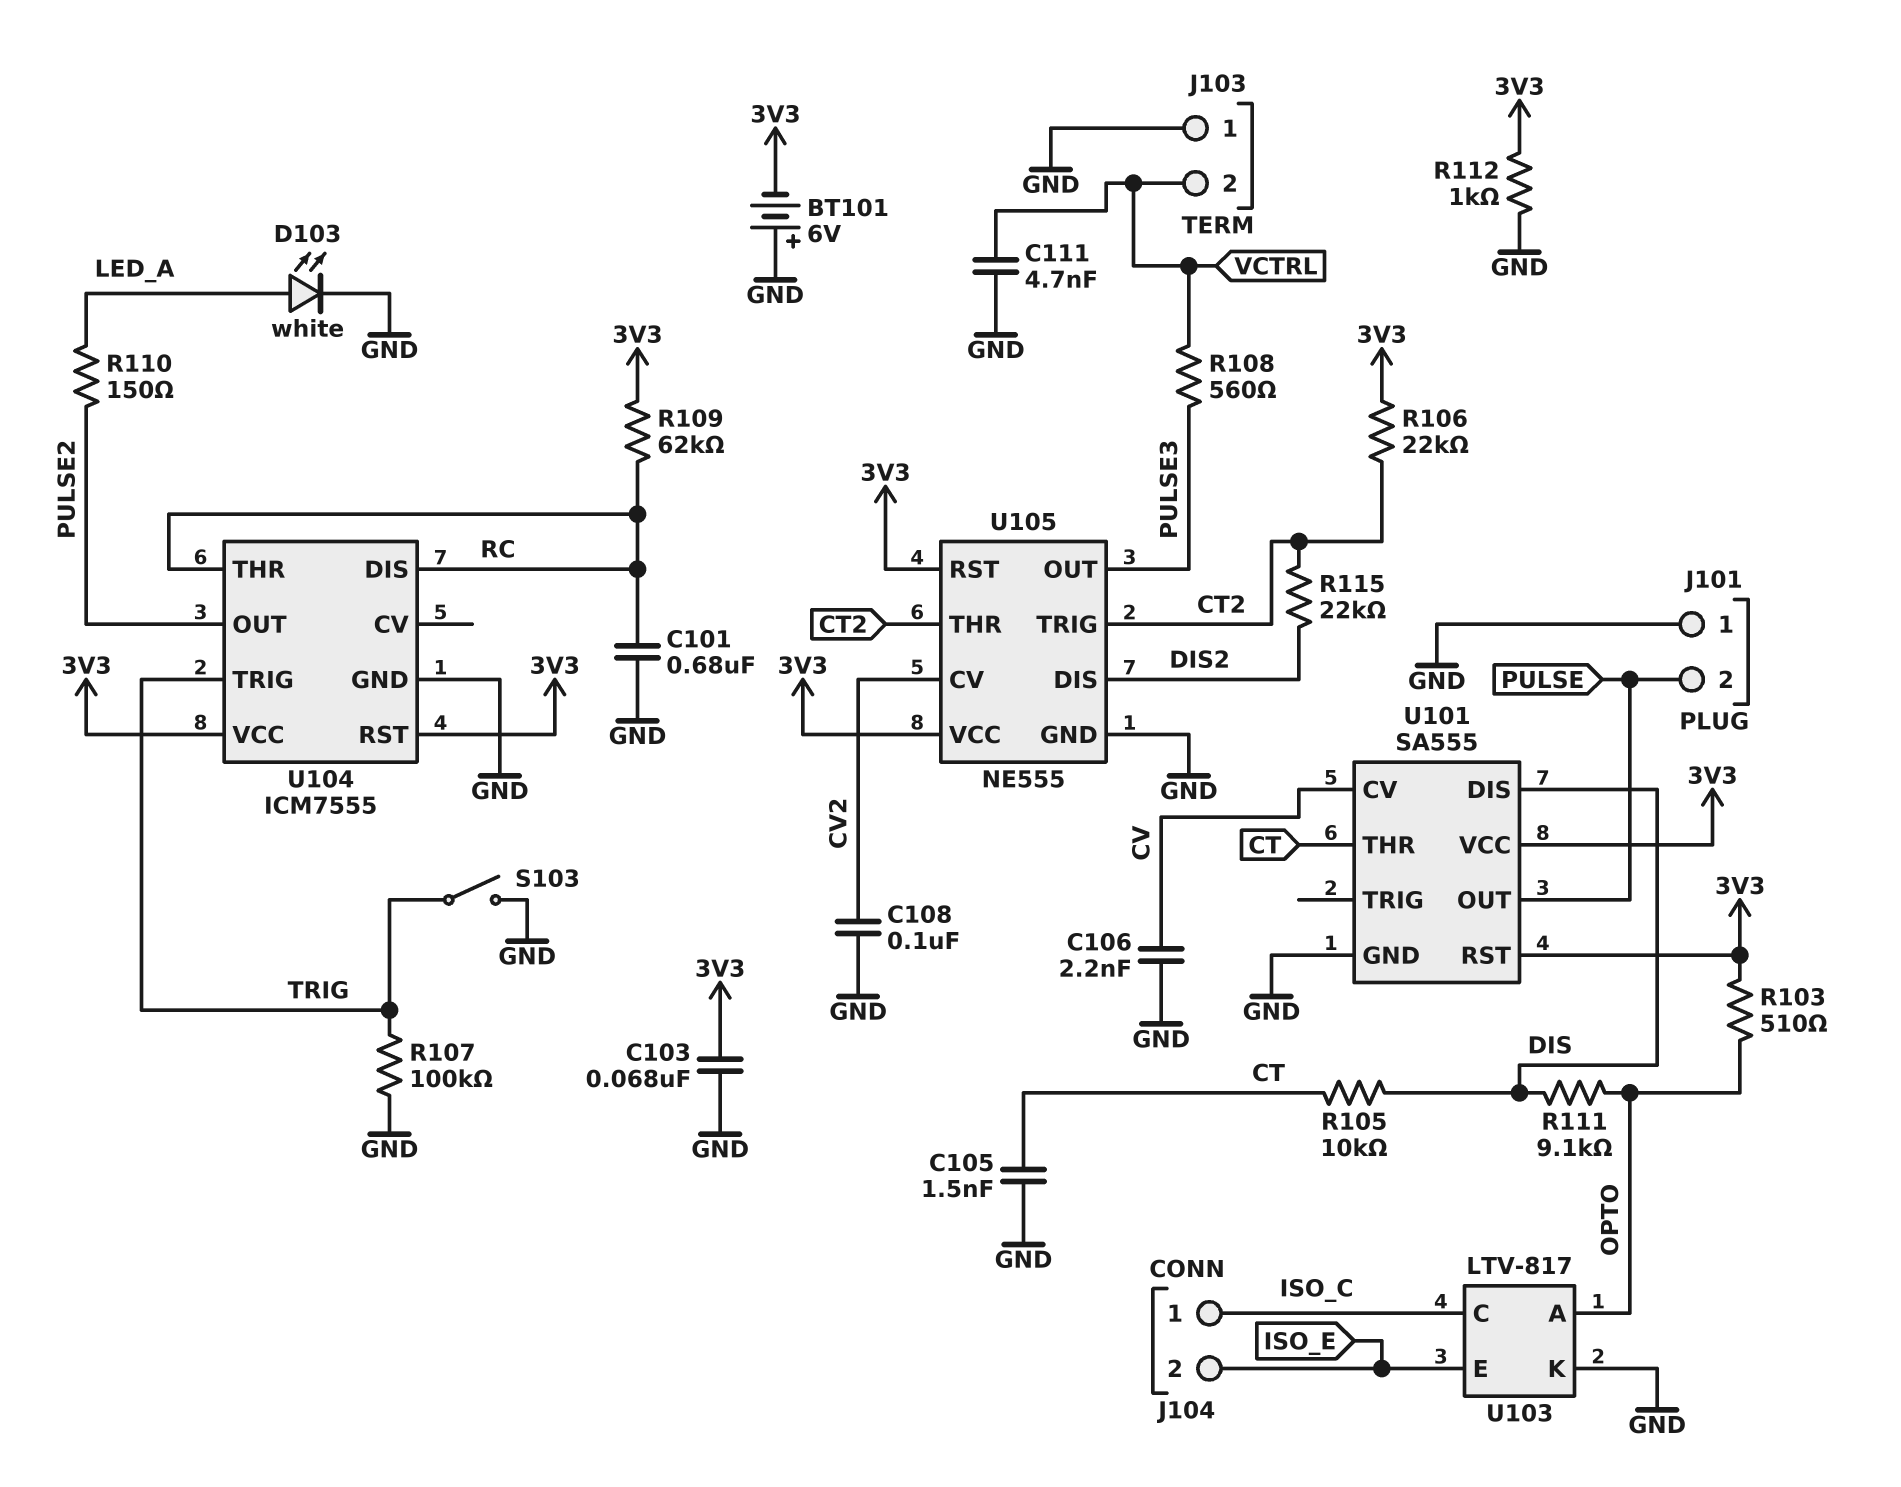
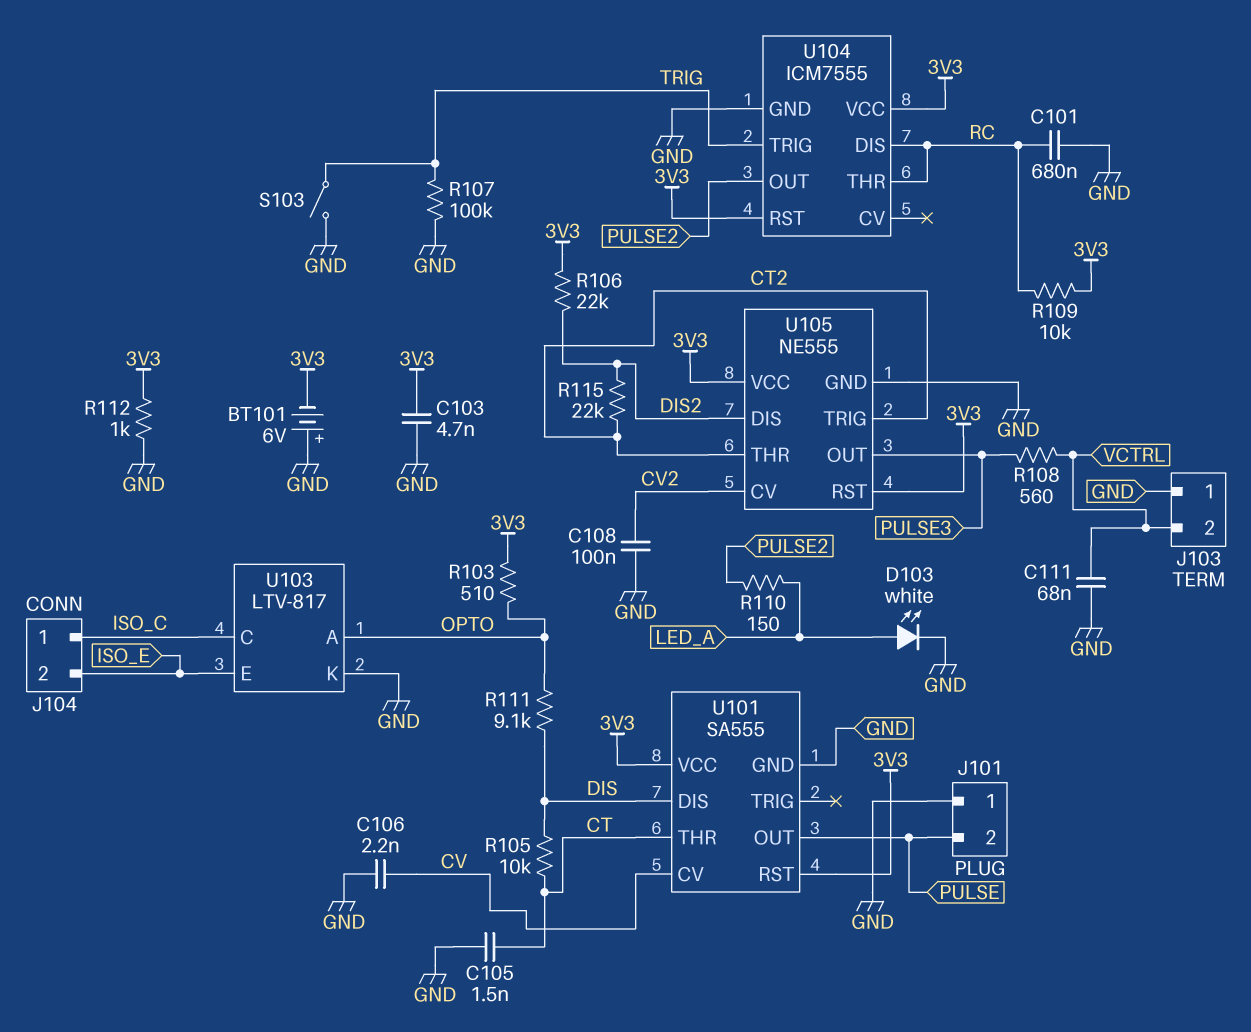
C103: 68nF (3V3, GND) -> 4.7nF (3V3, GND)
C111: 4.7nF (GND, VCTRL) -> 68nF (GND, VCTRL)
R106: 22k (3V3, CT2) -> 22k (3V3, DIS2)
R109: 62k (3V3, RC) -> 10k (3V3, RC)

